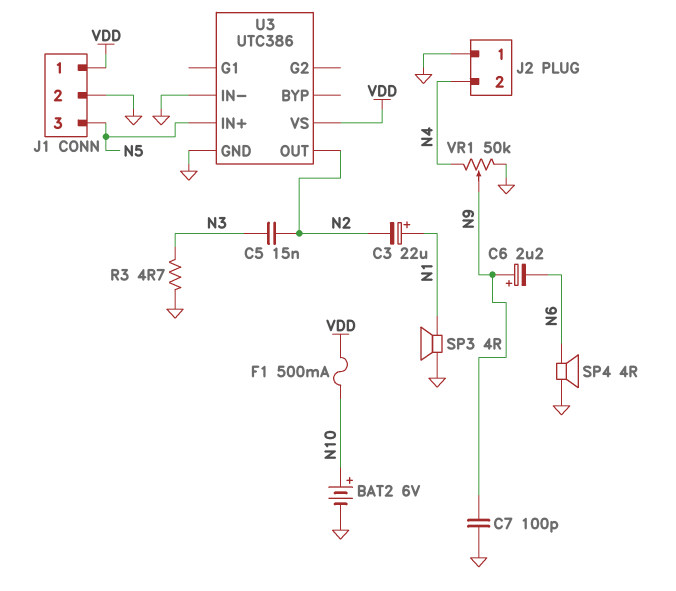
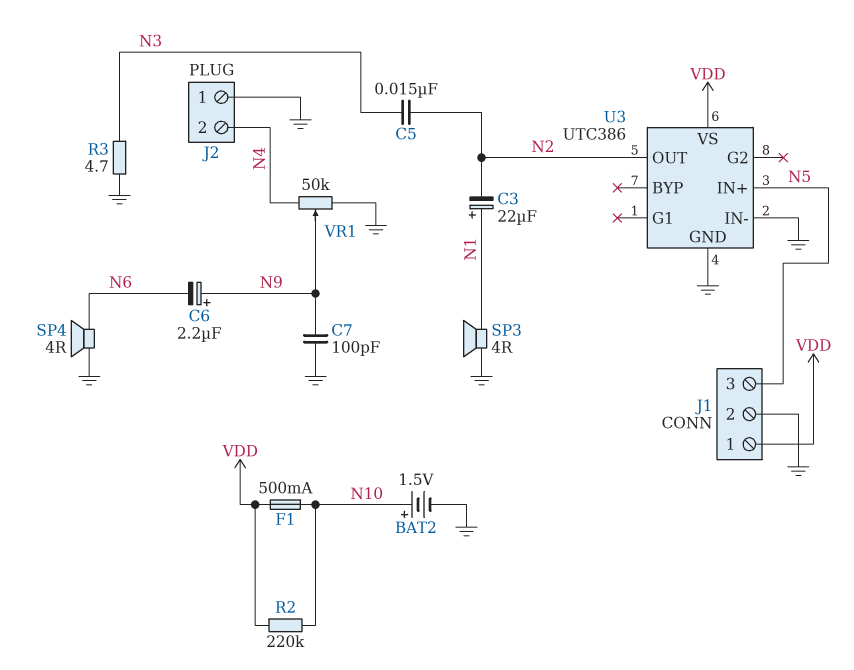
BAT2: 6V (plus N10, minus GND) -> 1.5V (plus N10, minus GND)
R2: none -> 220k (N10, VDD)

